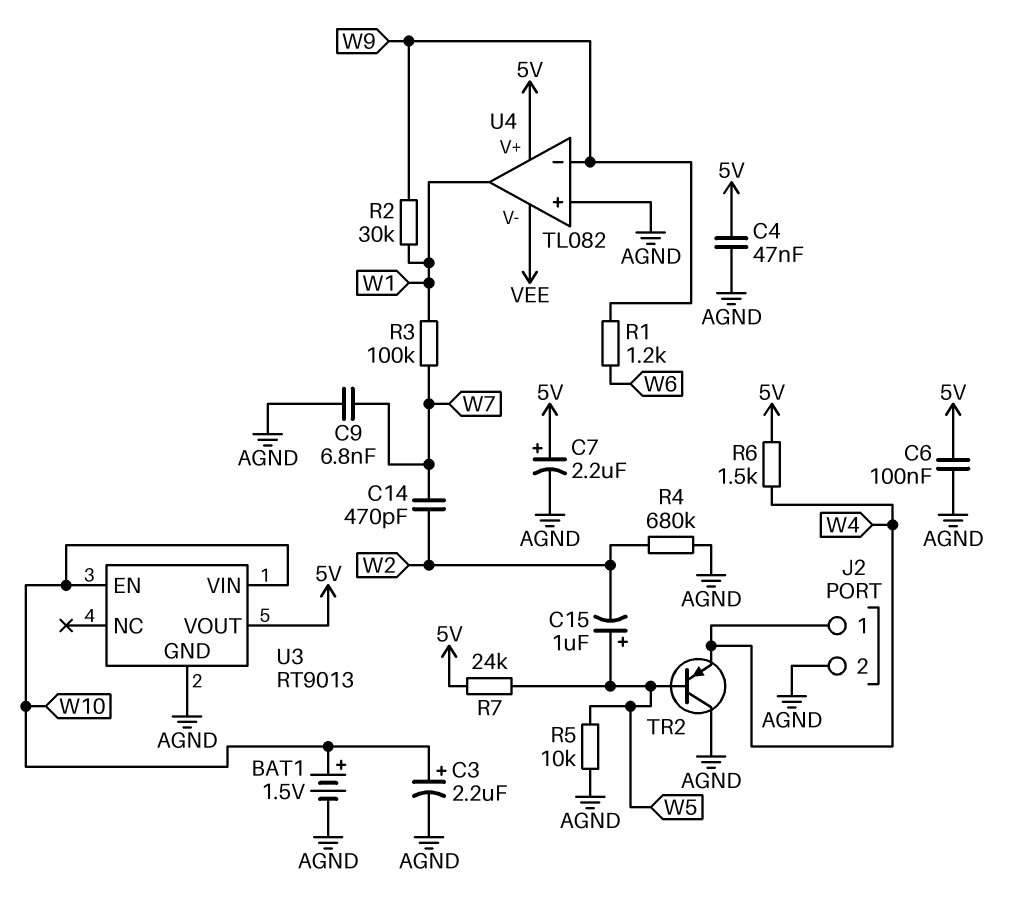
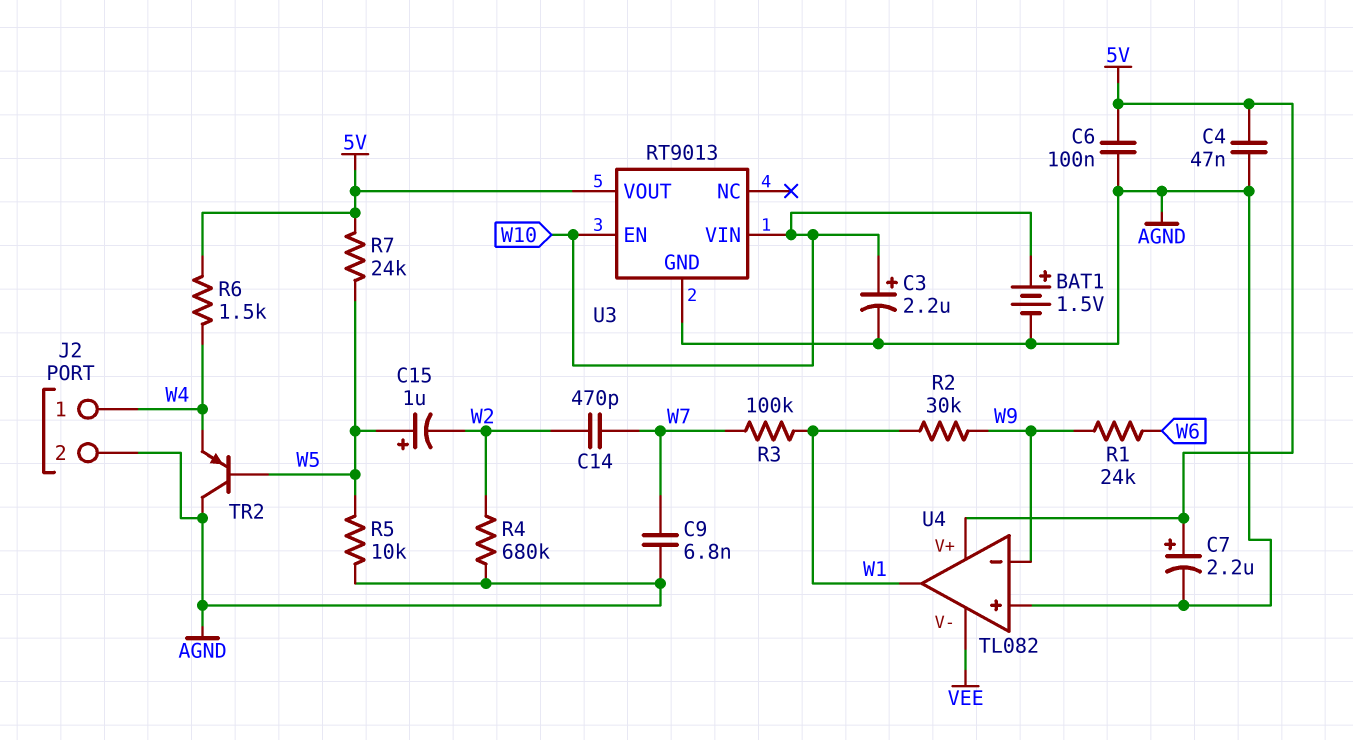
R1: 1.2k (W6, W9) -> 24k (W6, W9)

